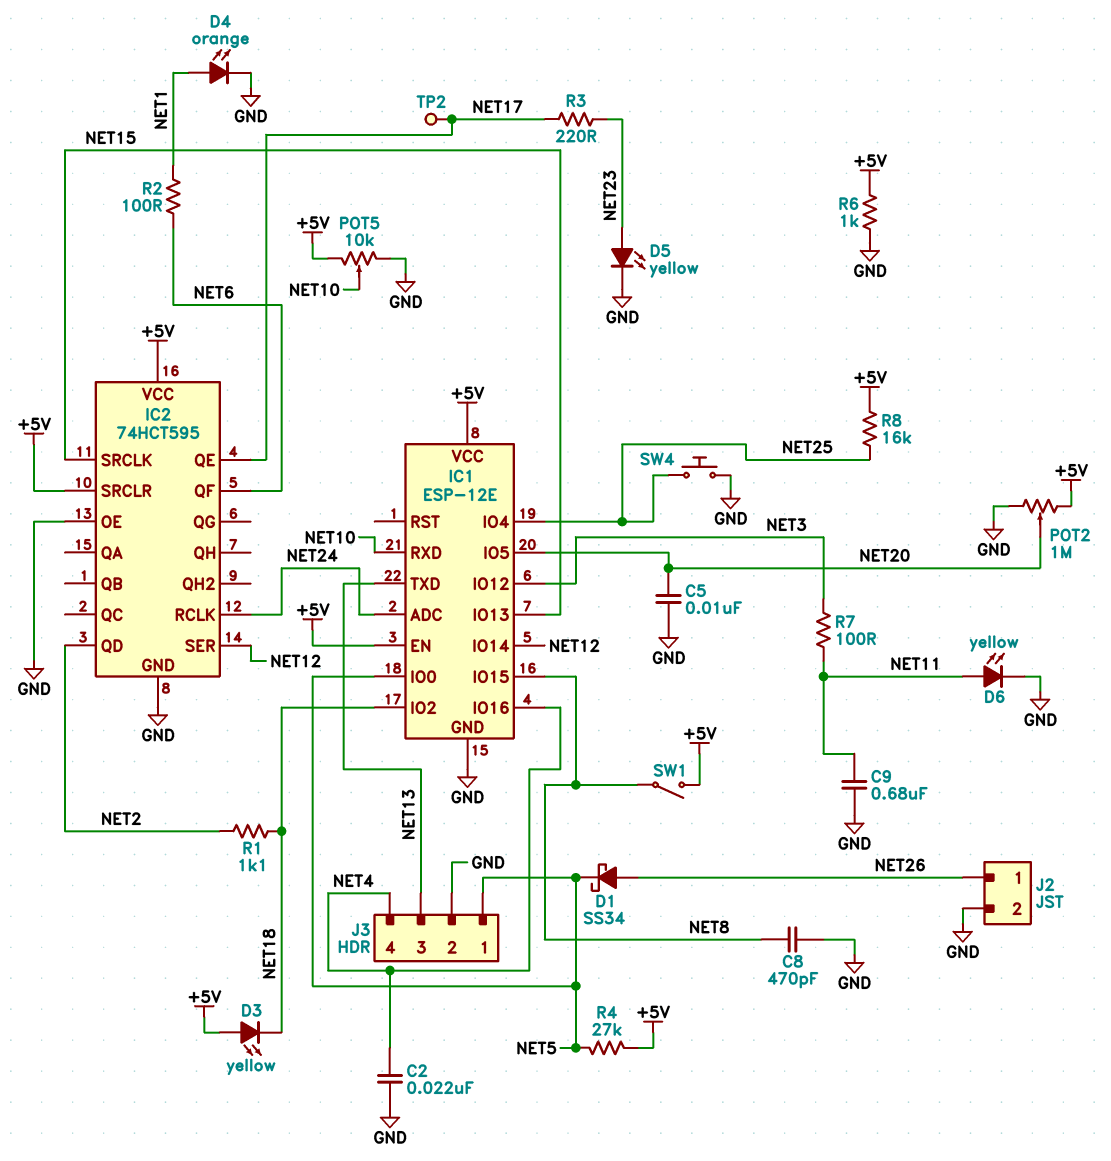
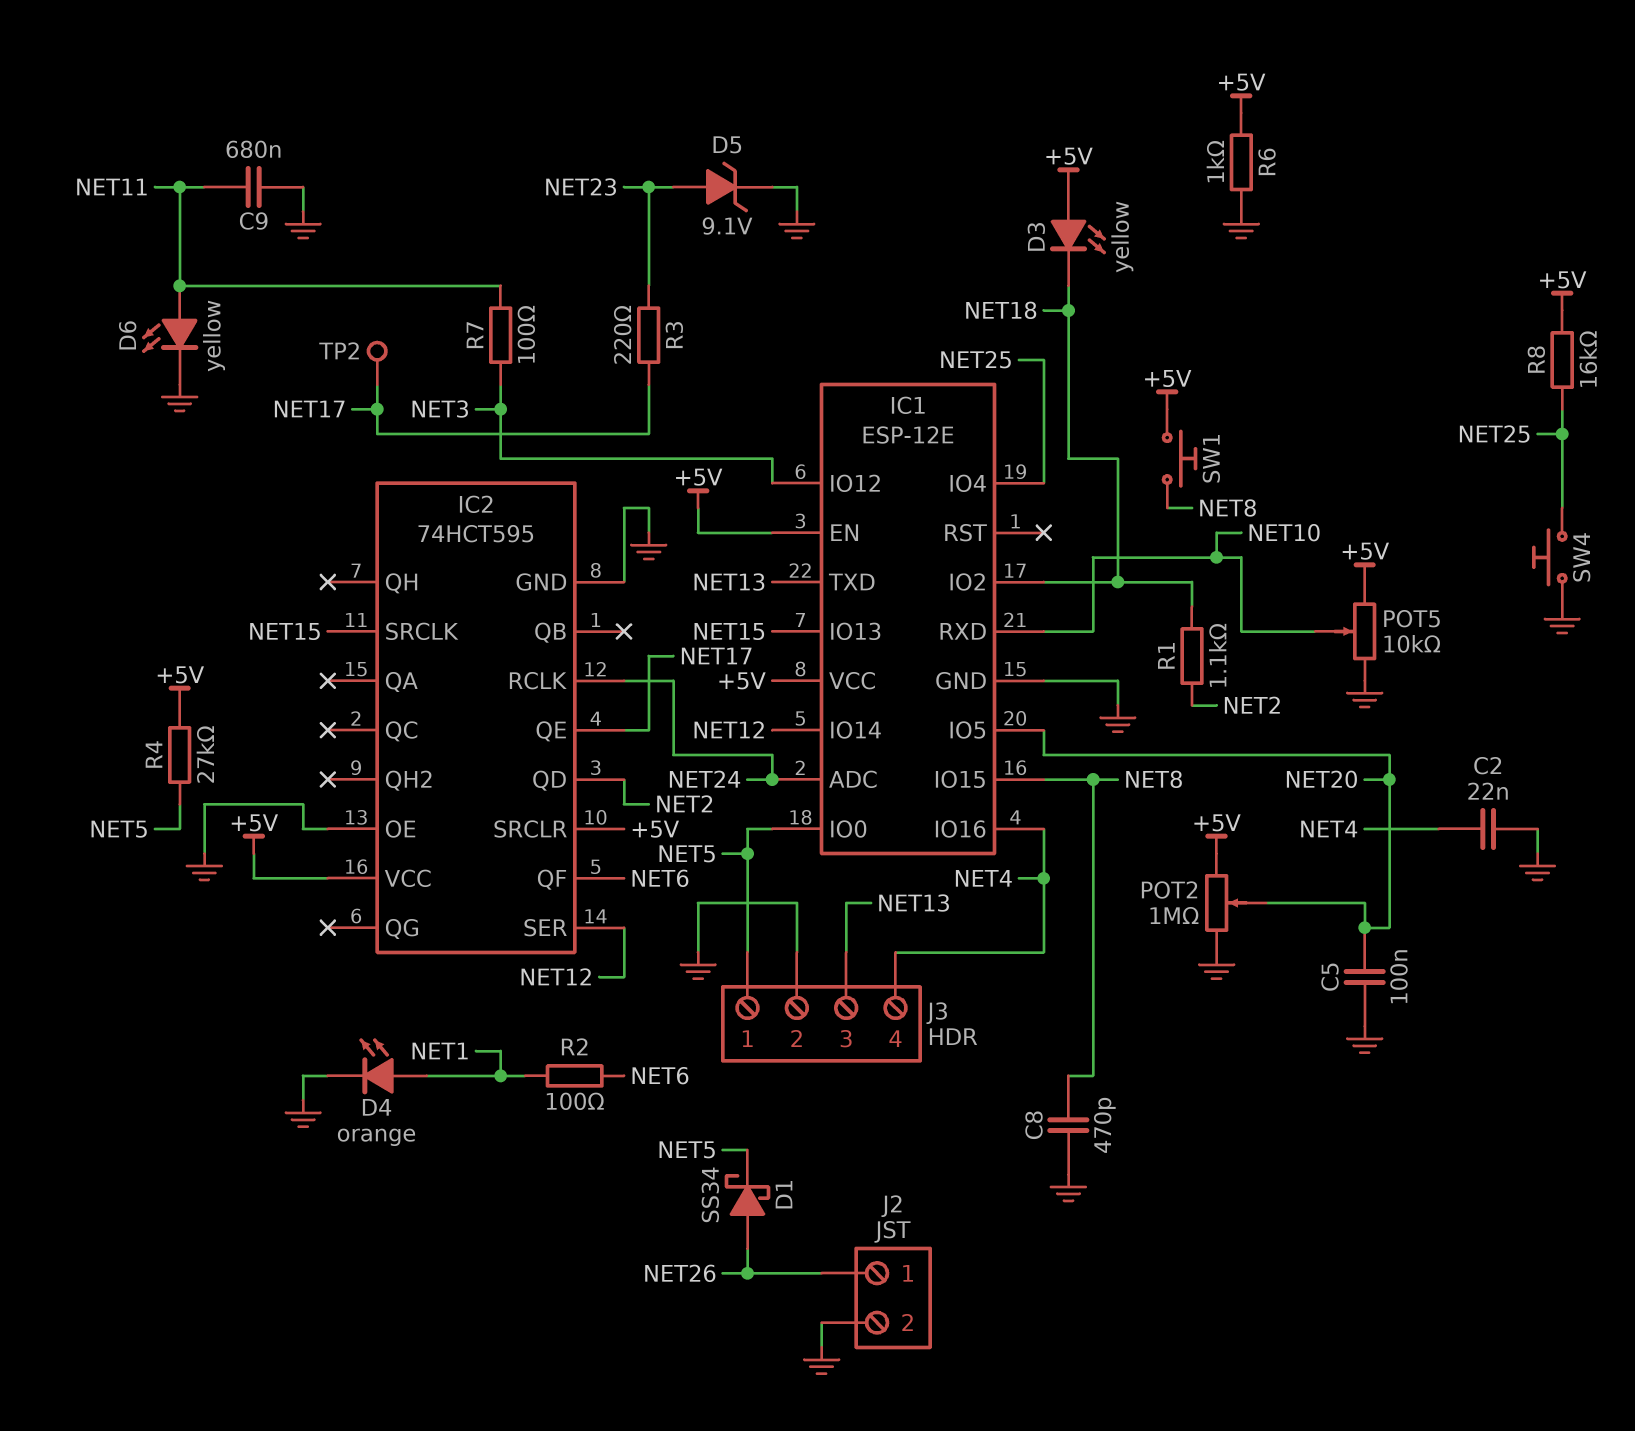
C5: 10nF (GND, NET20) -> 100nF (GND, NET20)
D5: LED yellow (A NET23, K GND) -> zener 9.1V (A NET23, K GND)
SW1: switch (+5V, NET8) -> button (+5V, NET8)

